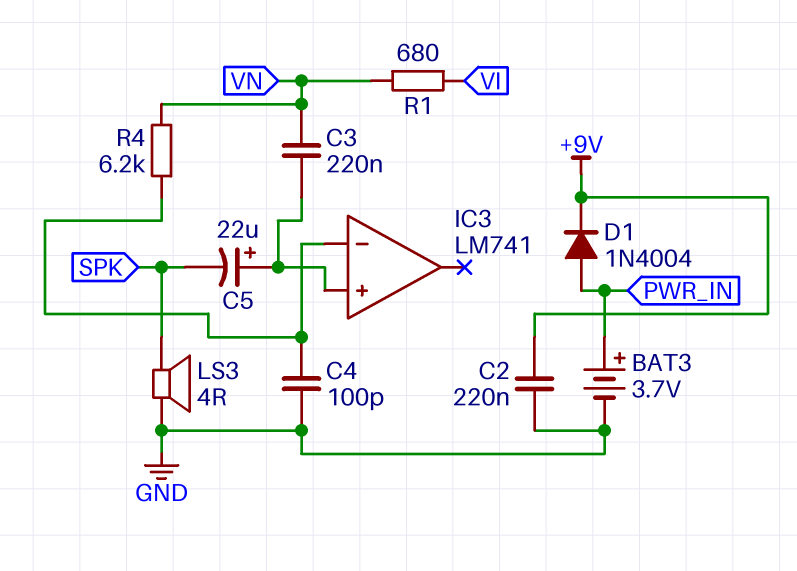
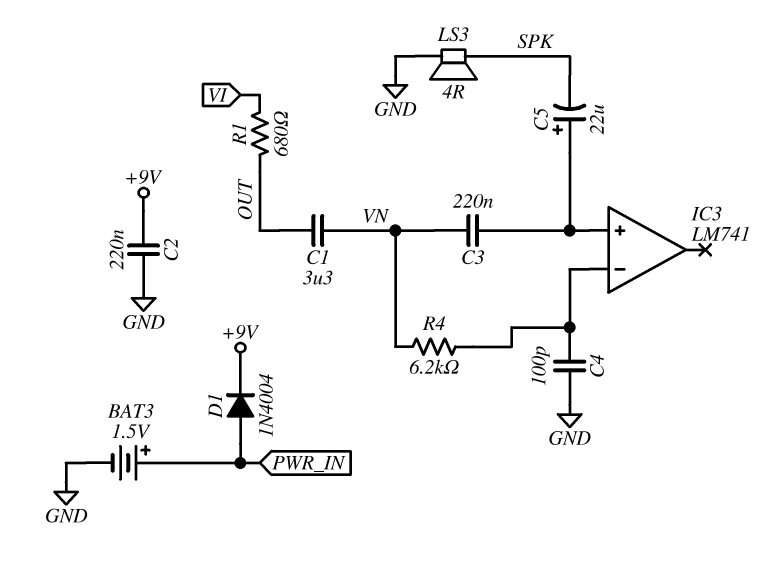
BAT3: 3.7V (plus PWR_IN, minus GND) -> 1.5V (plus PWR_IN, minus GND)
C1: none -> 3.3uF (OUT, VN)
R1: 680 (VI, VN) -> 680 (OUT, VI)

